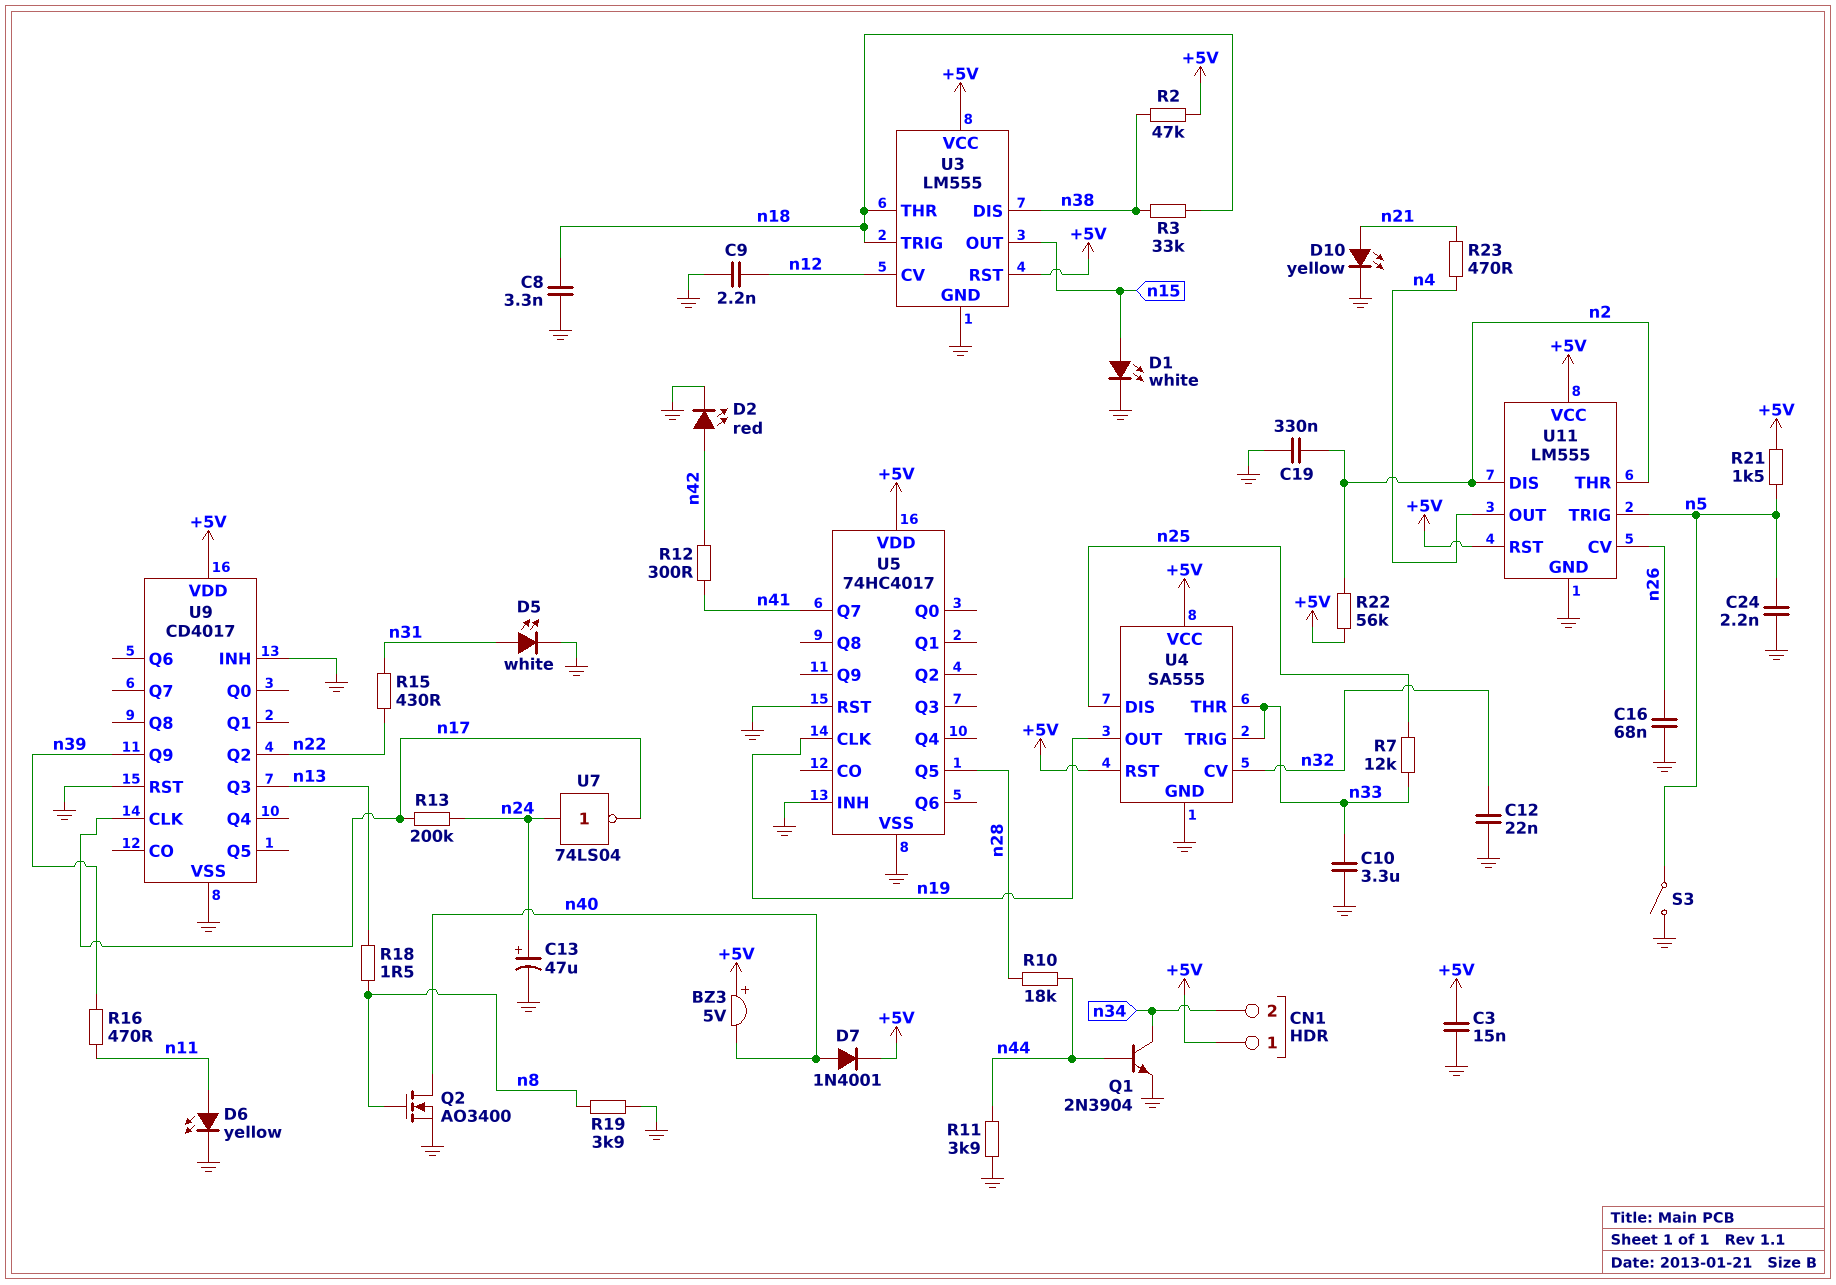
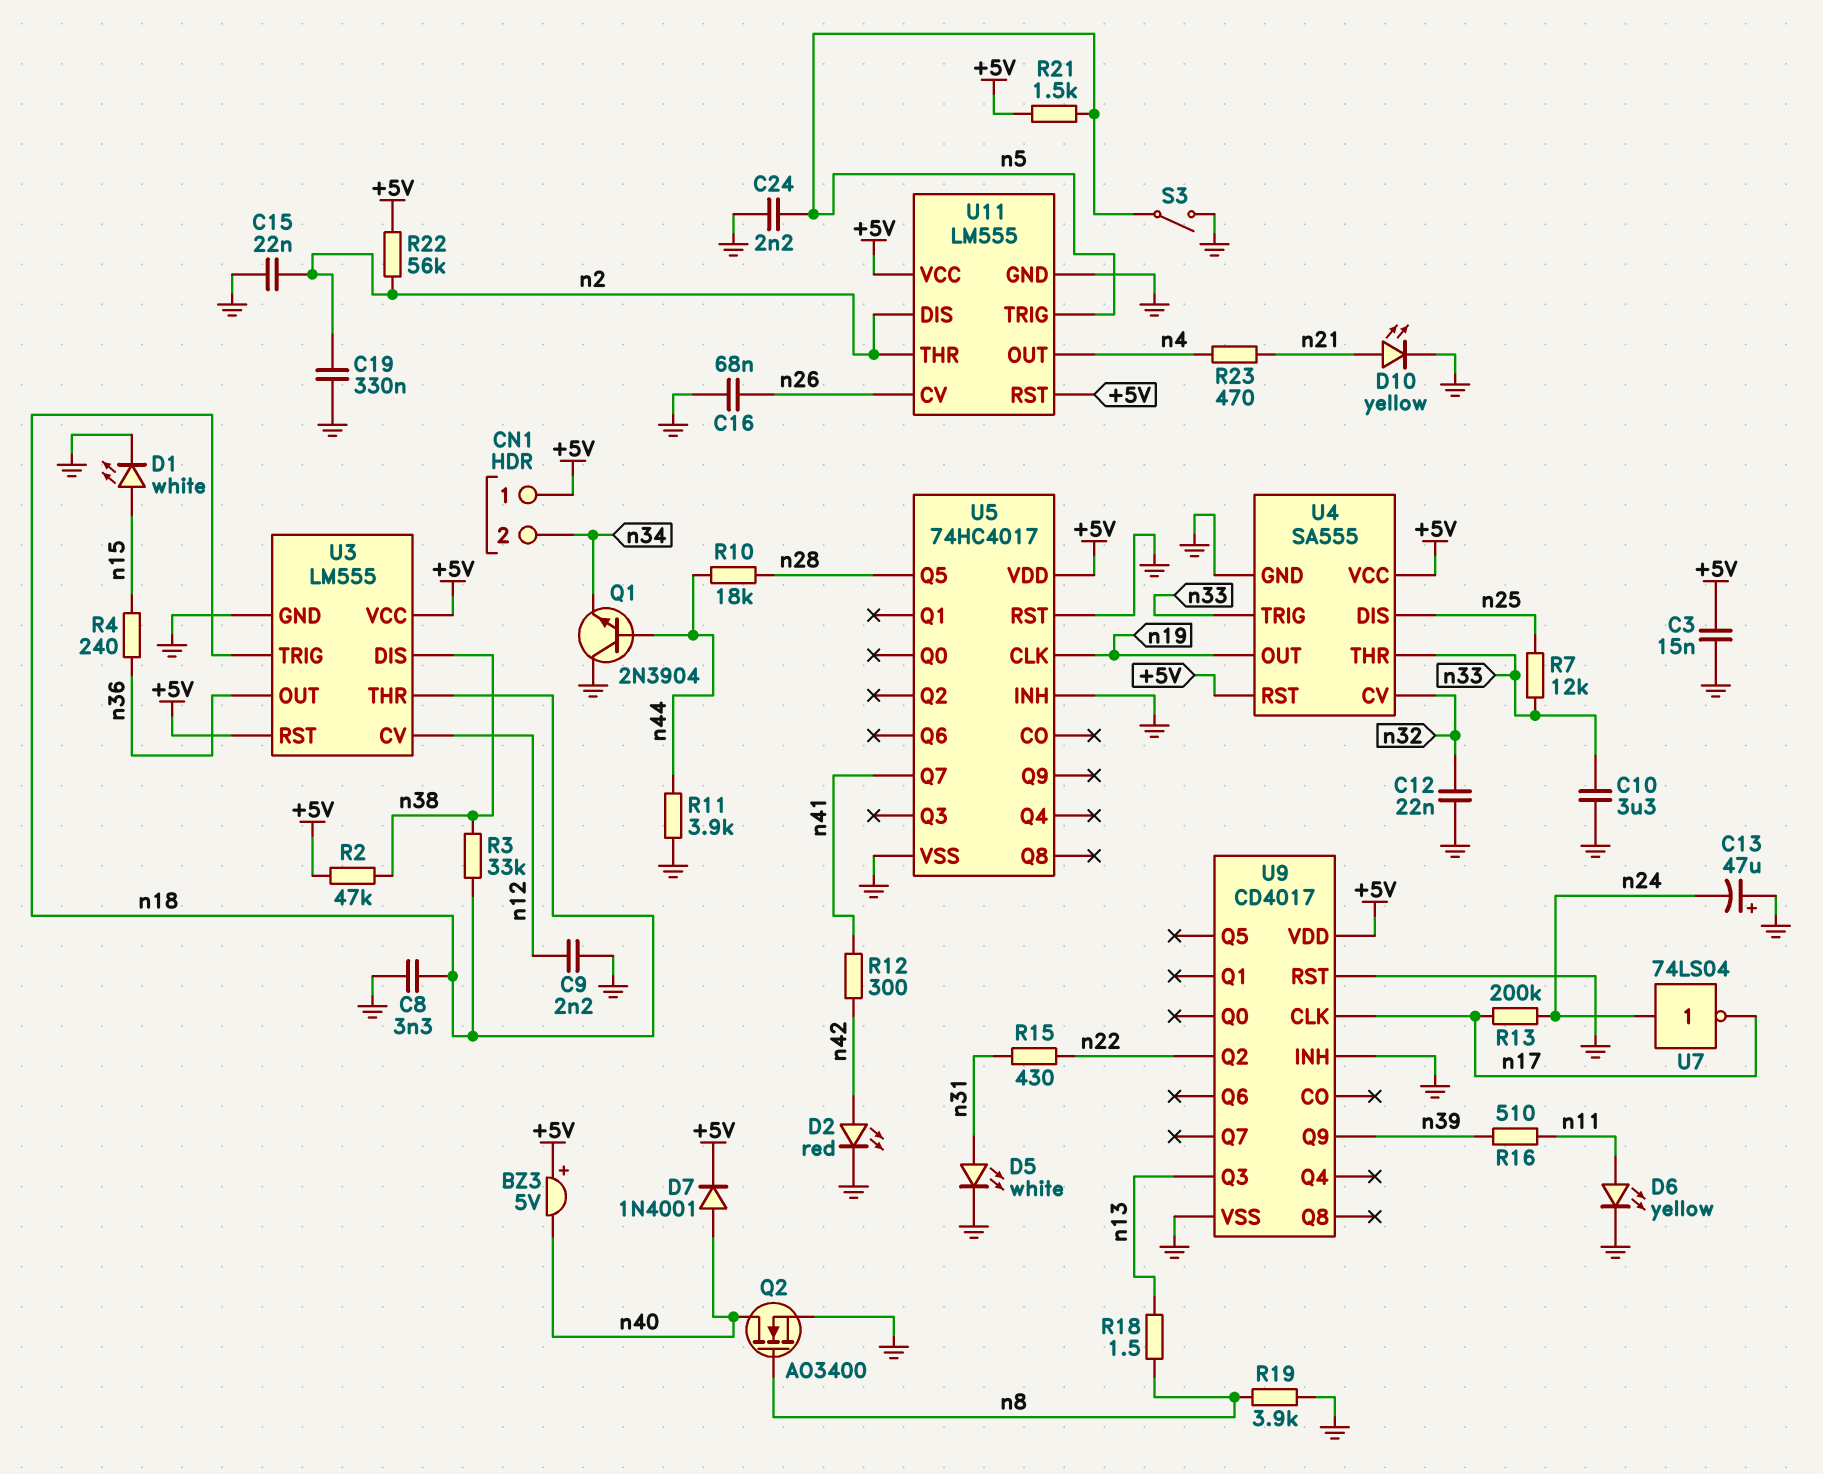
C13: 47uF (plus n24, minus GND) -> 47uF (plus GND, minus n24)
C15: none -> 22nF (GND, n2)
Q1: NPN 2N3904 (B n44, C n34, E GND) -> NPN 2N3904 (B n44, C GND, E n34)
R4: none -> 240 (n15, n36)
R16: 470 (n11, n39) -> 510 (n11, n39)
U3 pin OUT: n15 -> n36

